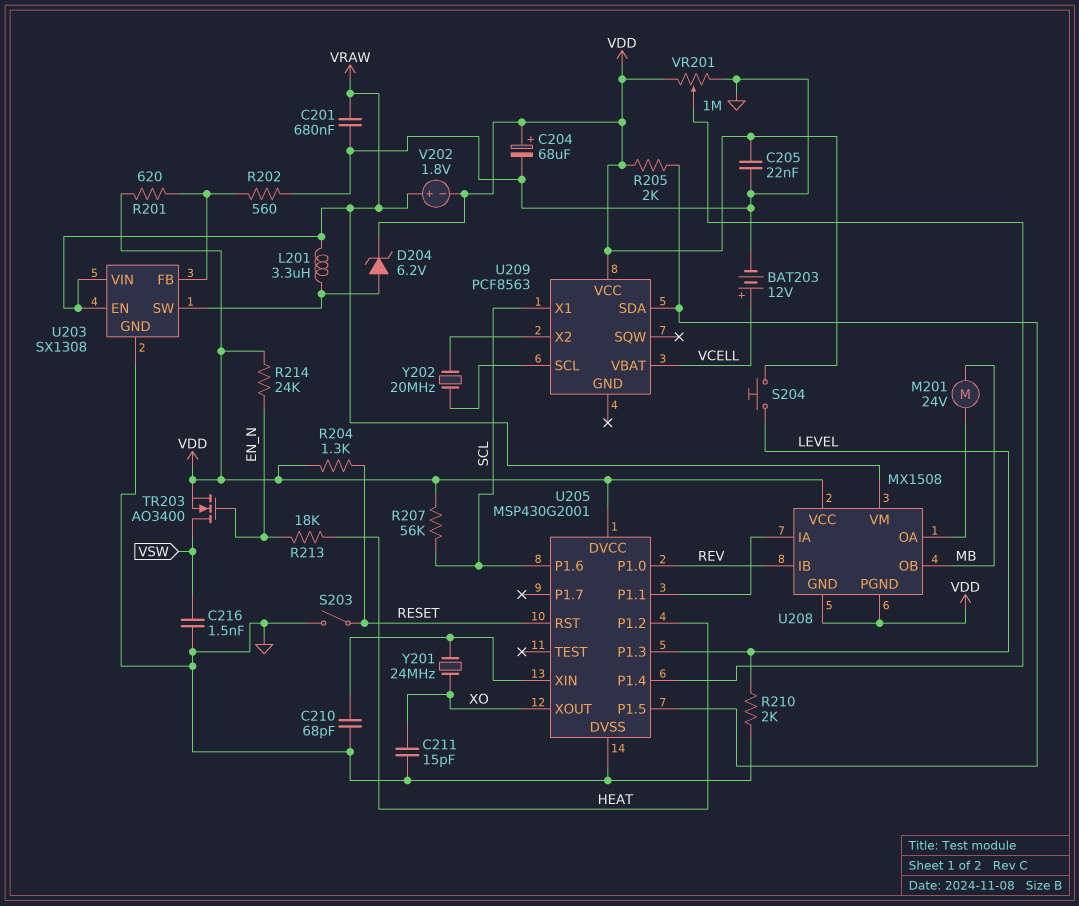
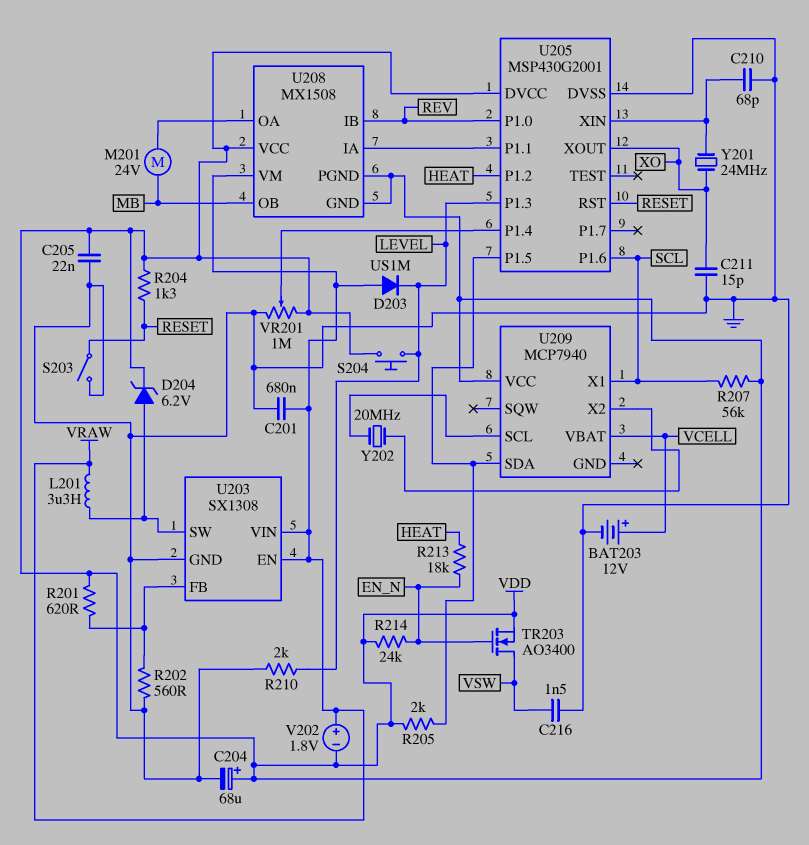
D203: none -> diode US1M (A VRAW, K LEVEL)
U209: PCF8563 -> MCP7940

